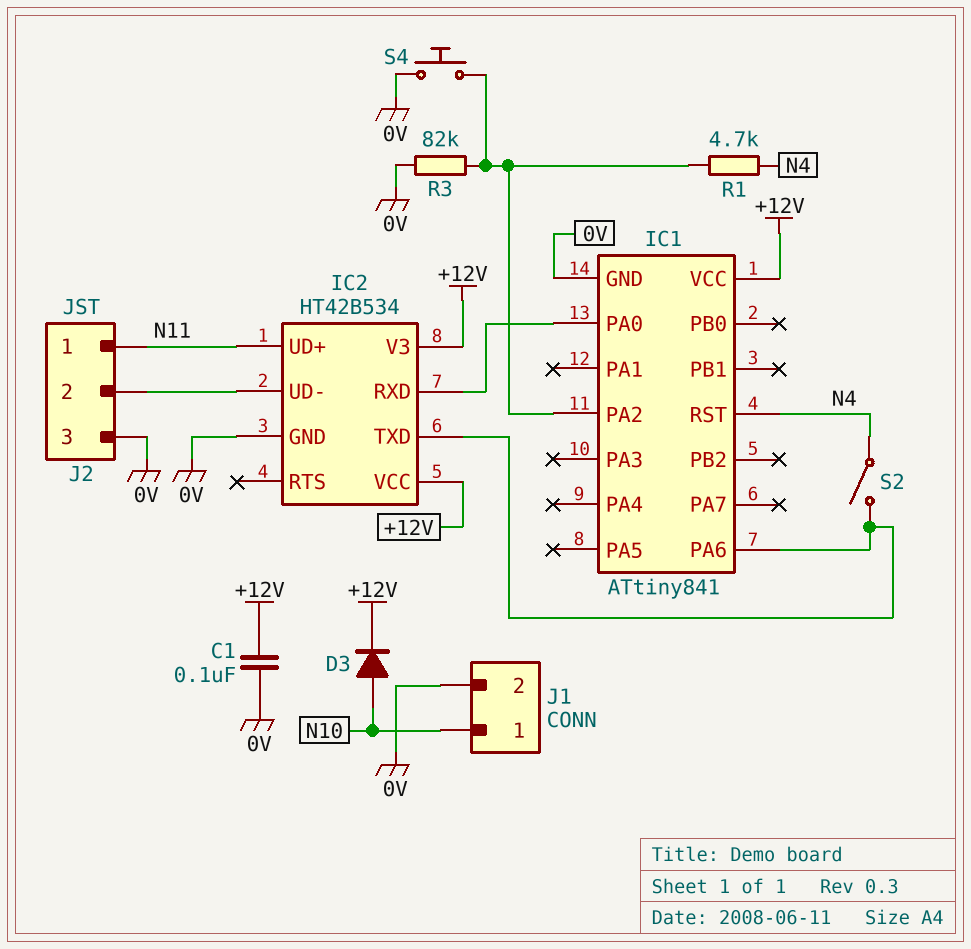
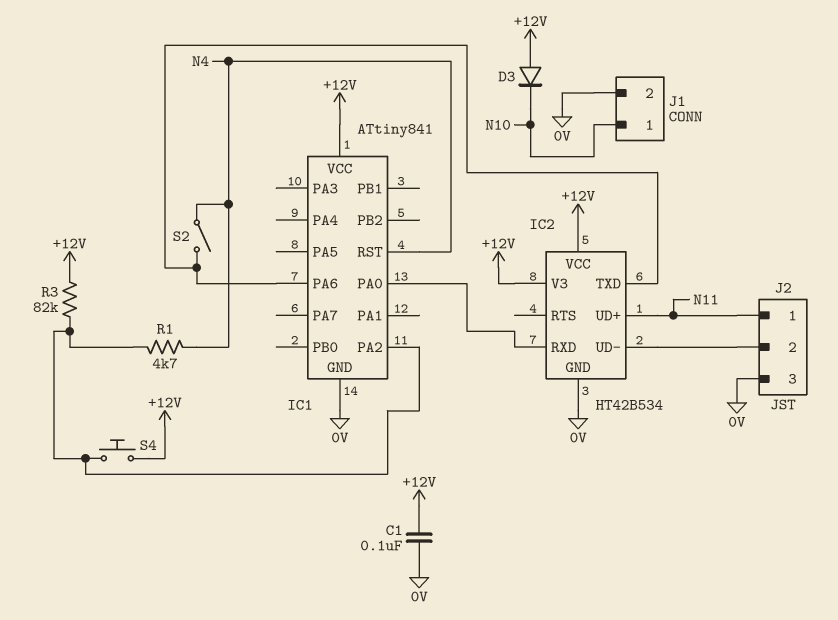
D3: diode (A N10, K +12V) -> diode (A +12V, K N10)
R3: 82k (0V, IC1/PA2) -> 82k (+12V, IC1/PA2)
S4: button (0V, IC1/PA2) -> button (+12V, IC1/PA2)

